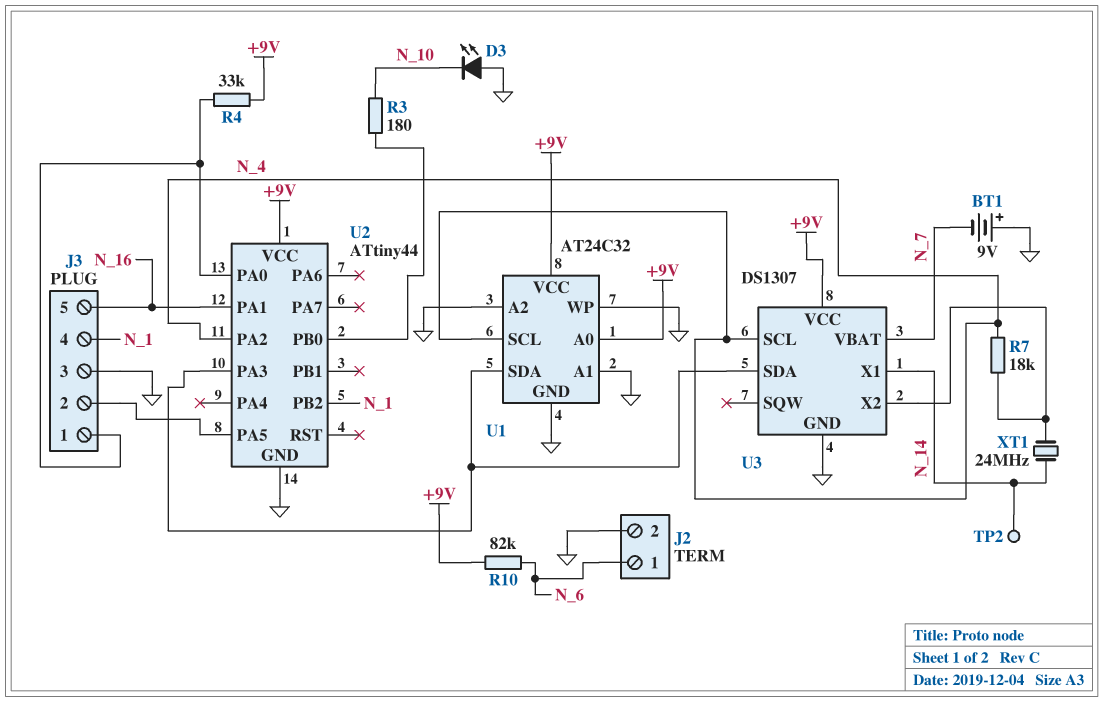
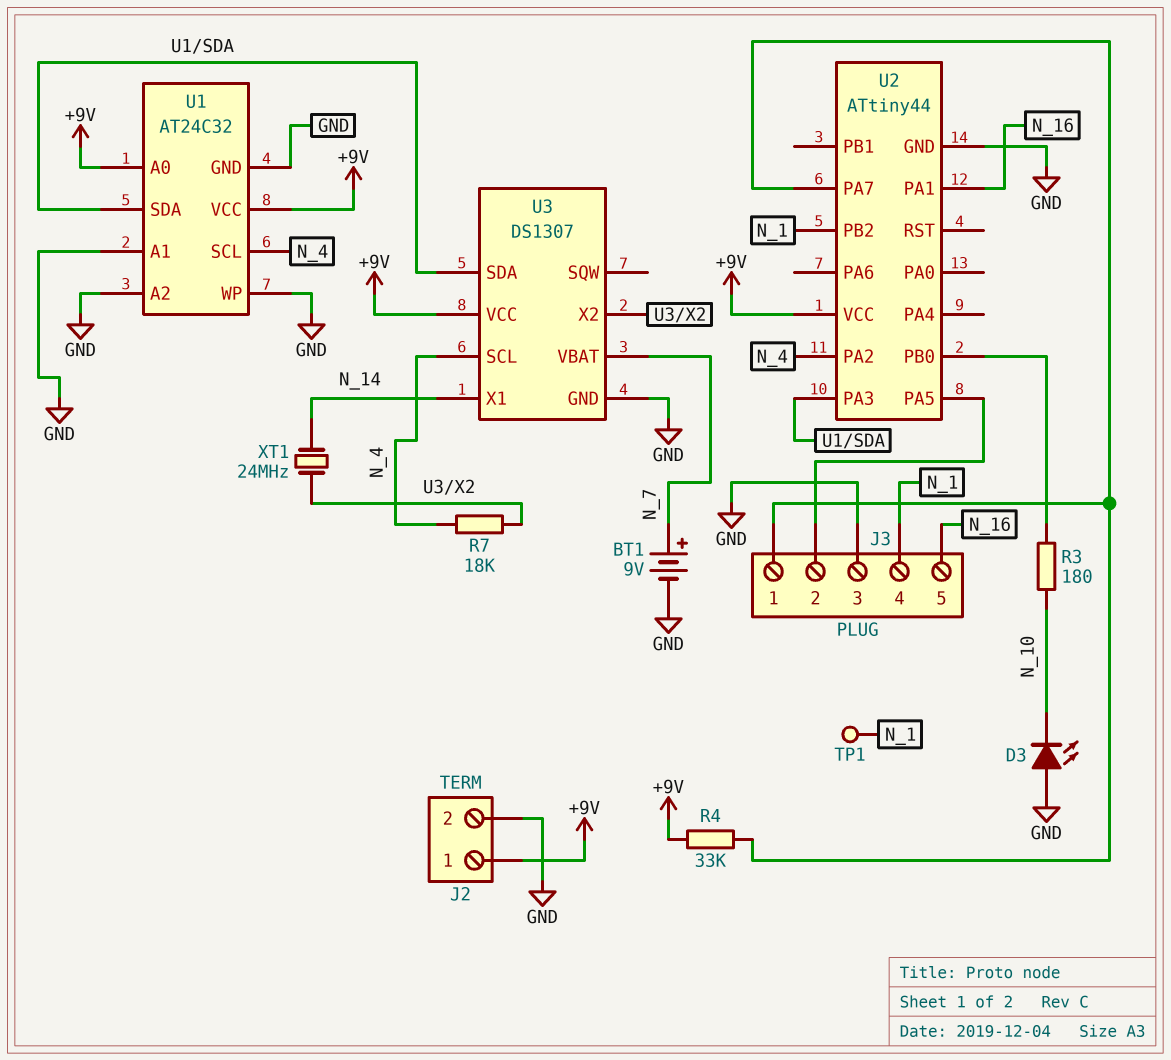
BT1: 9V (plus GND, minus N_7) -> 9V (plus N_7, minus GND)
J2 pin 1: N_6 -> +9V
R10: 82k (+9V, N_6) -> none
TP1: none -> test point (N_1)
TP2: test point (N_14) -> none
U2 pin PA0: J3/1 -> none
U2 pin PA7: none -> J3/1

